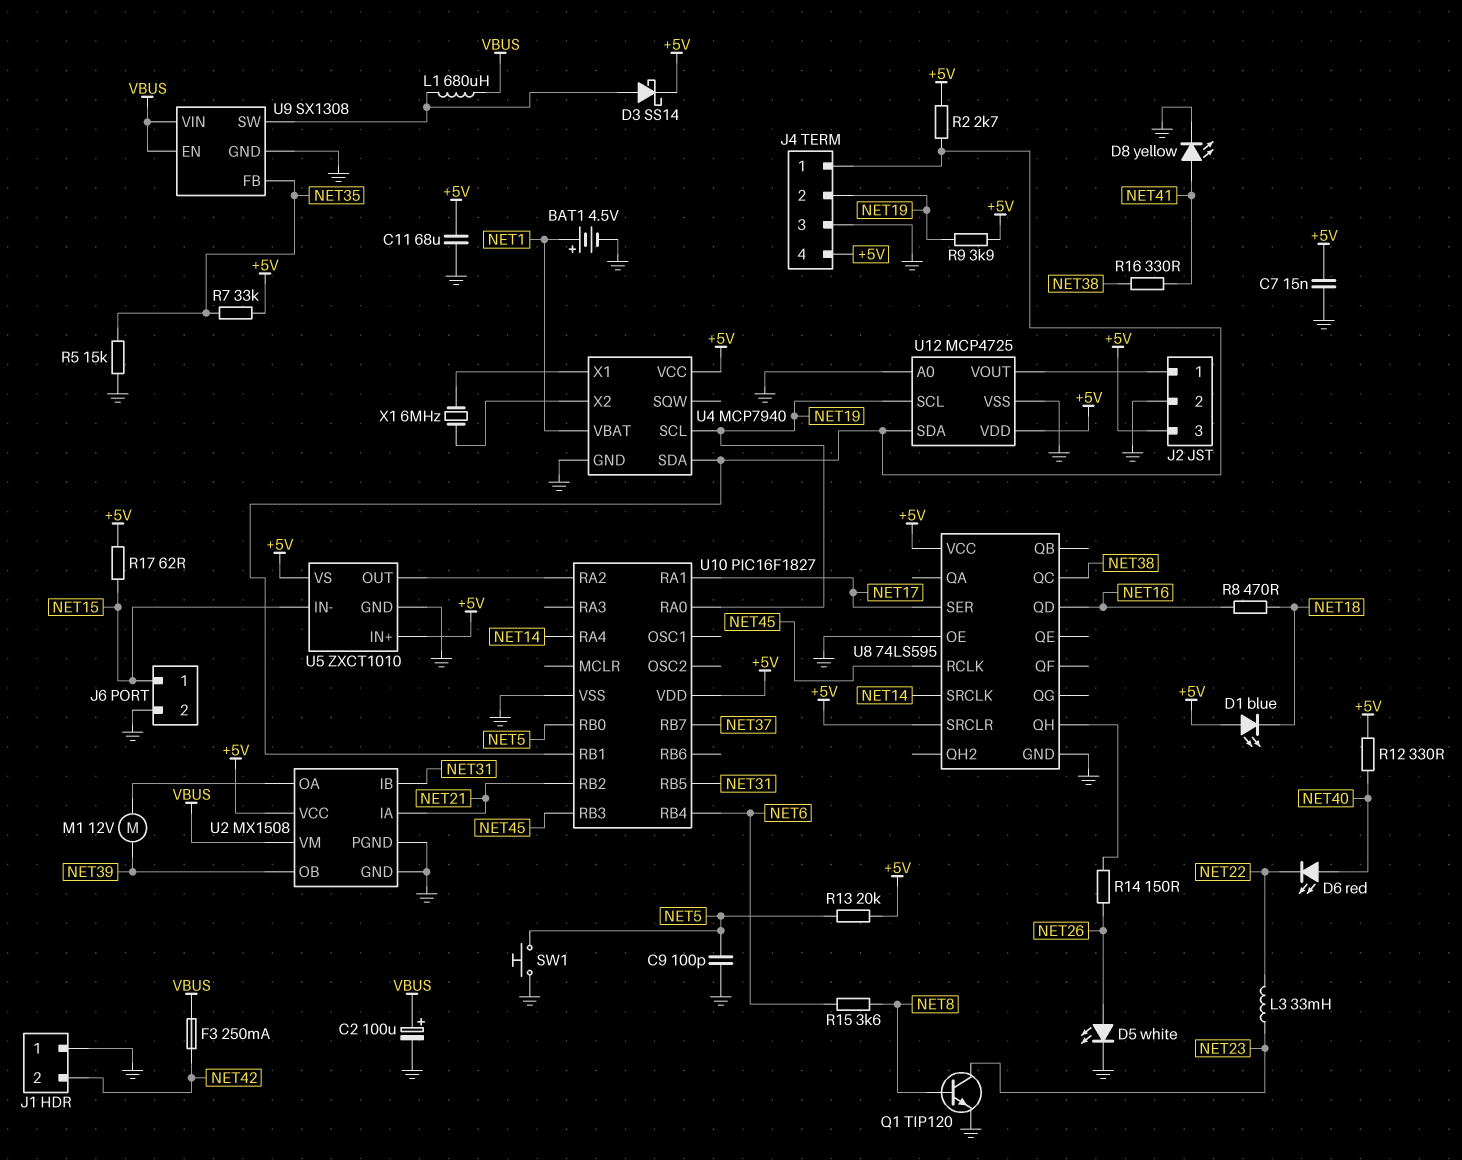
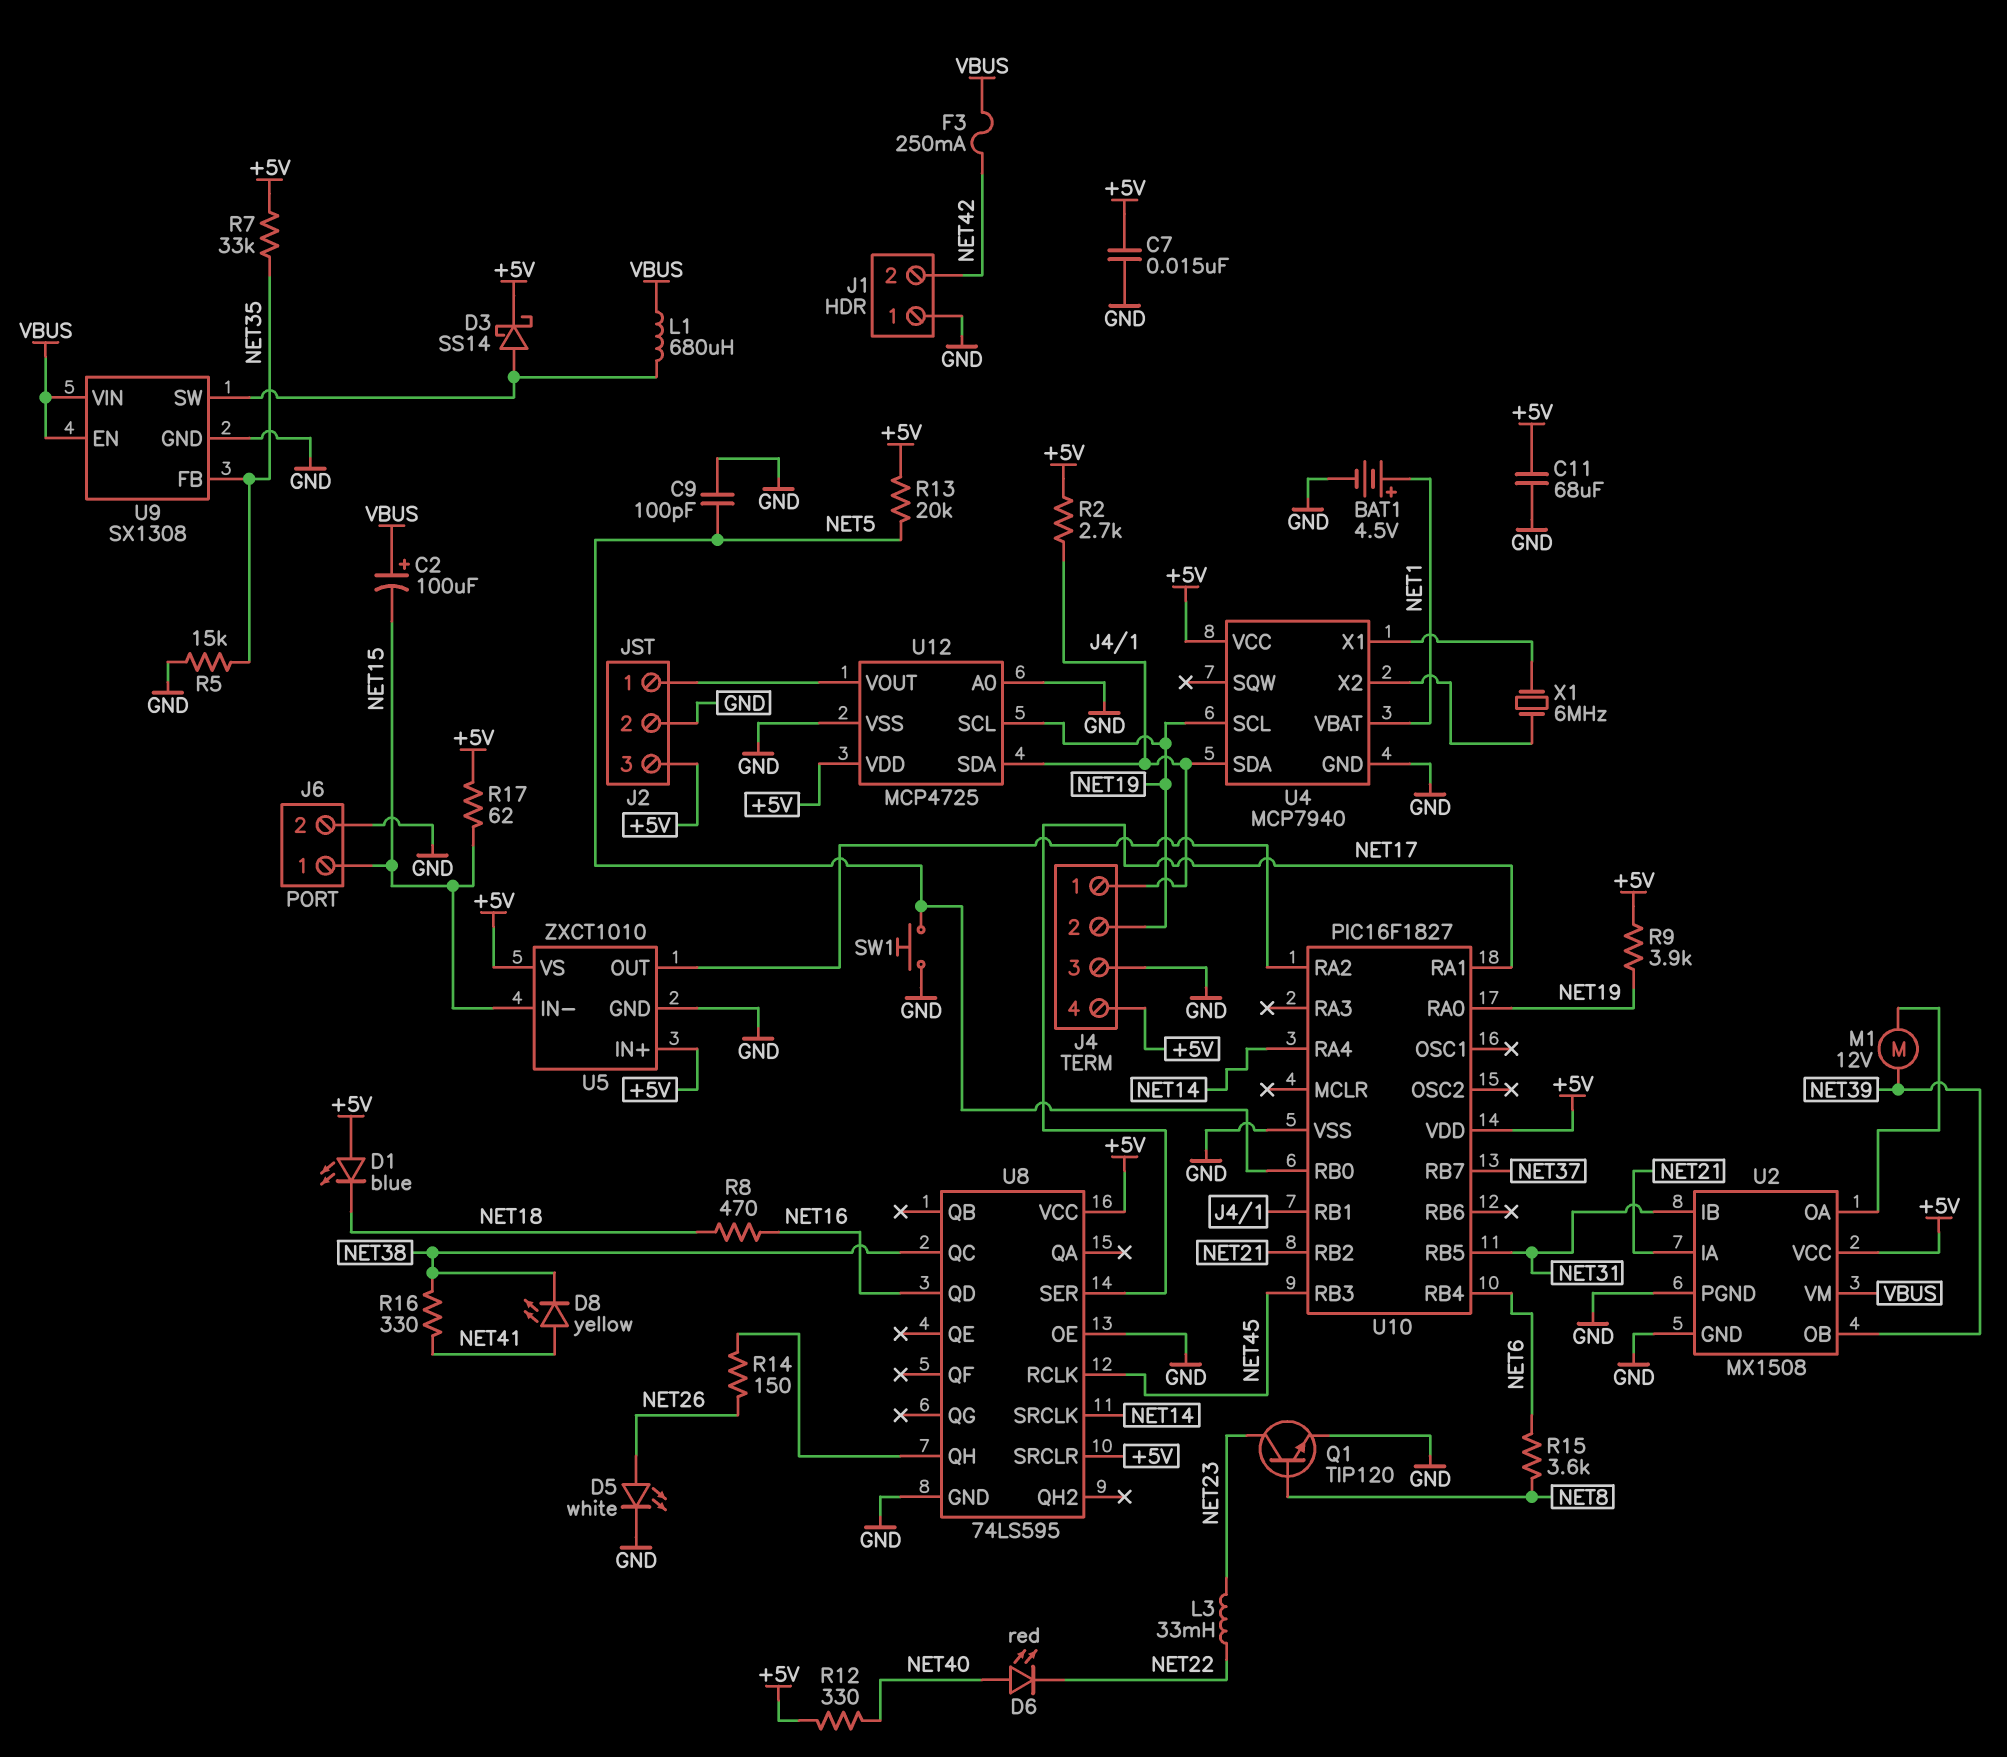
C2: 100uF (plus VBUS, minus GND) -> 100uF (plus VBUS, minus NET15)
D8: LED yellow (A NET41, K GND) -> LED yellow (A NET41, K NET38)

